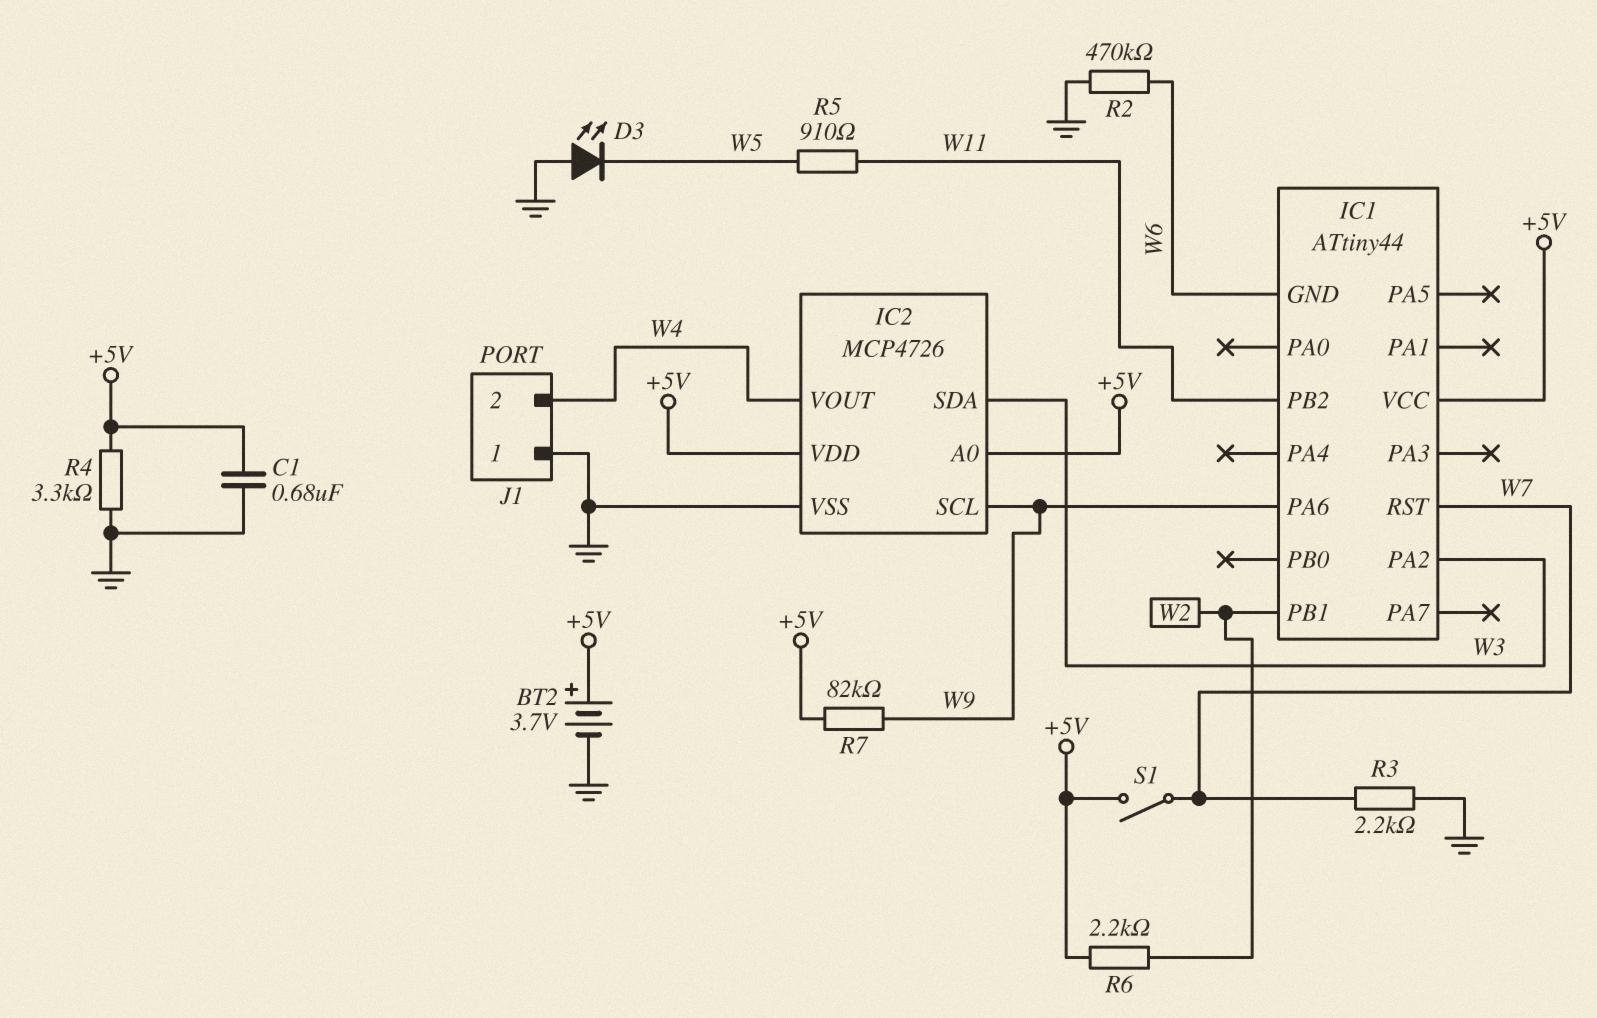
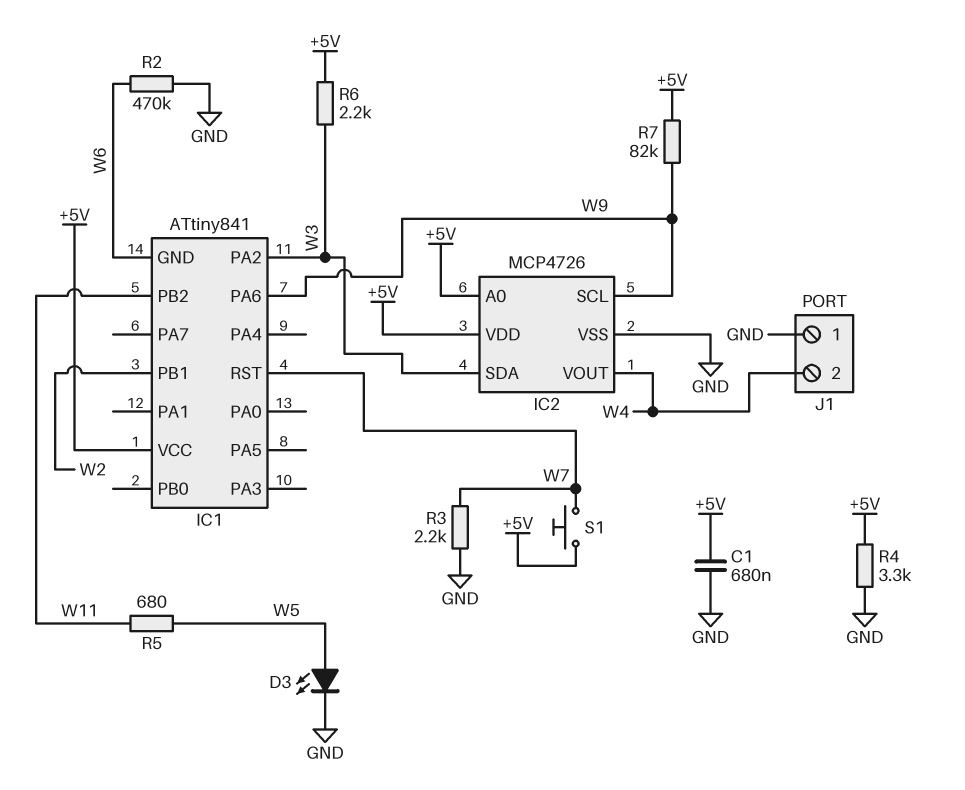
BT2: 3.7V (plus +5V, minus GND) -> none
D3: LED (A GND, K W5) -> LED (A W5, K GND)
IC1: ATtiny44 -> ATtiny841
R5: 910 (W5, W11) -> 680 (W5, W11)
R6: 2.2k (+5V, W2) -> 2.2k (+5V, W3)
S1: switch (+5V, W7) -> button (+5V, W7)

